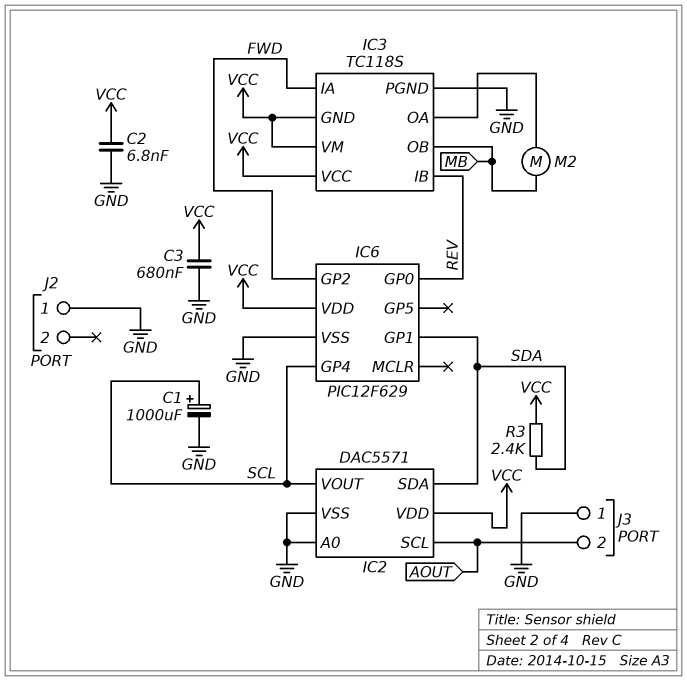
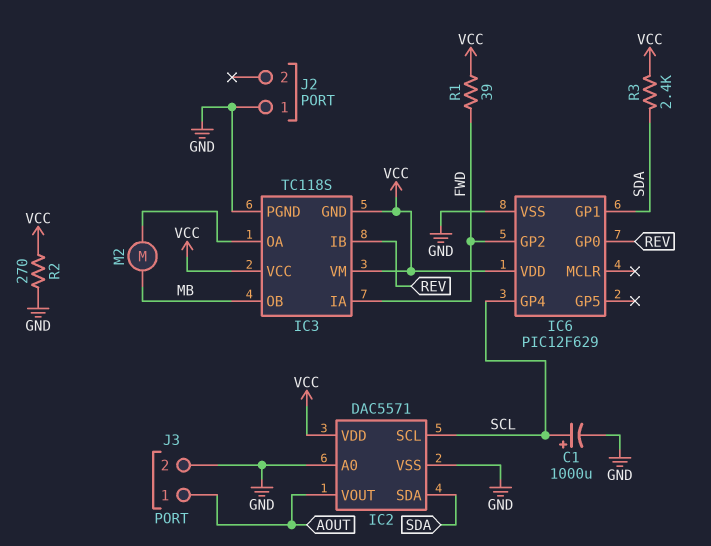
C2: 6.8nF (GND, VCC) -> none
C3: 680nF (GND, VCC) -> none
IC2 pin SCL: AOUT -> SCL
IC2 pin VOUT: SCL -> AOUT
J3 pin 1: GND -> AOUT
J3 pin 2: AOUT -> GND
R1: none -> 39 (FWD, VCC)
R2: none -> 270 (GND, VCC)

